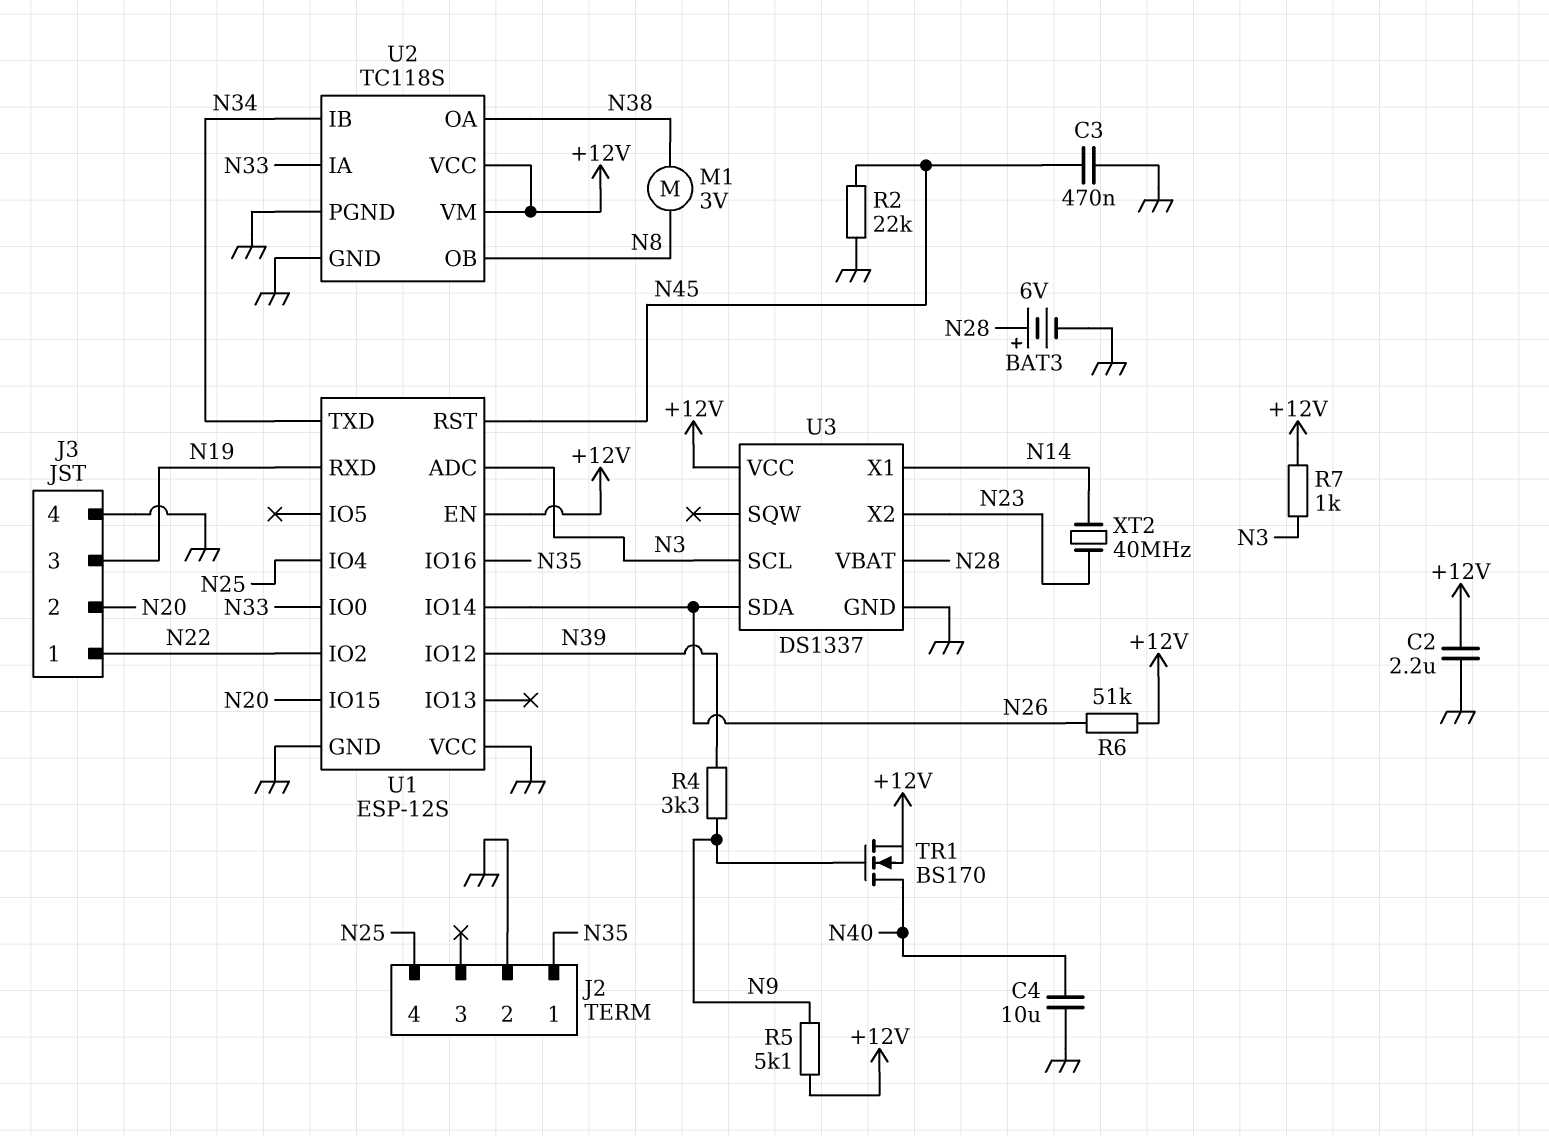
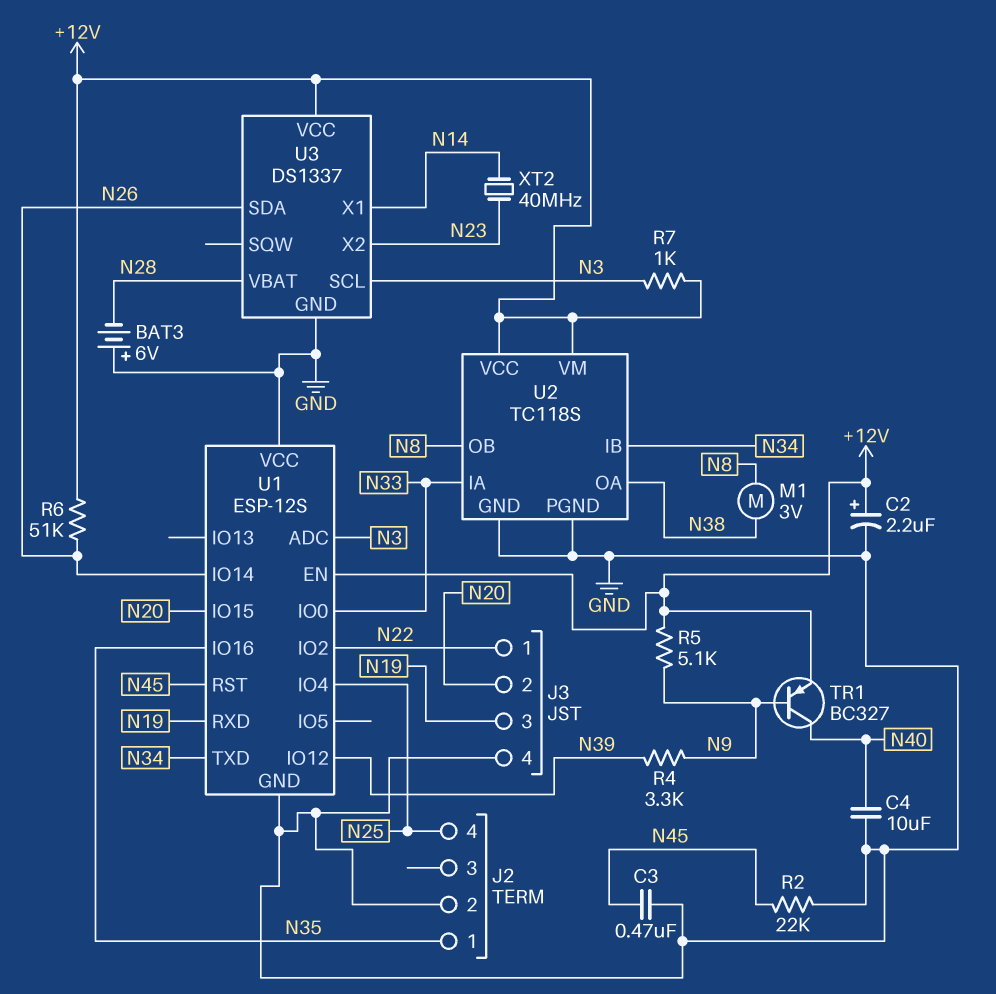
BAT3: 6V (plus N28, minus GND) -> 6V (plus GND, minus N28)
C2: 2.2uF (+12V, GND) -> 2.2uF (plus +12V, minus GND)
TR1: NMOS BS170 (G N9, D N40, S +12V) -> PNP BC327 (B N9, C N40, E +12V)

